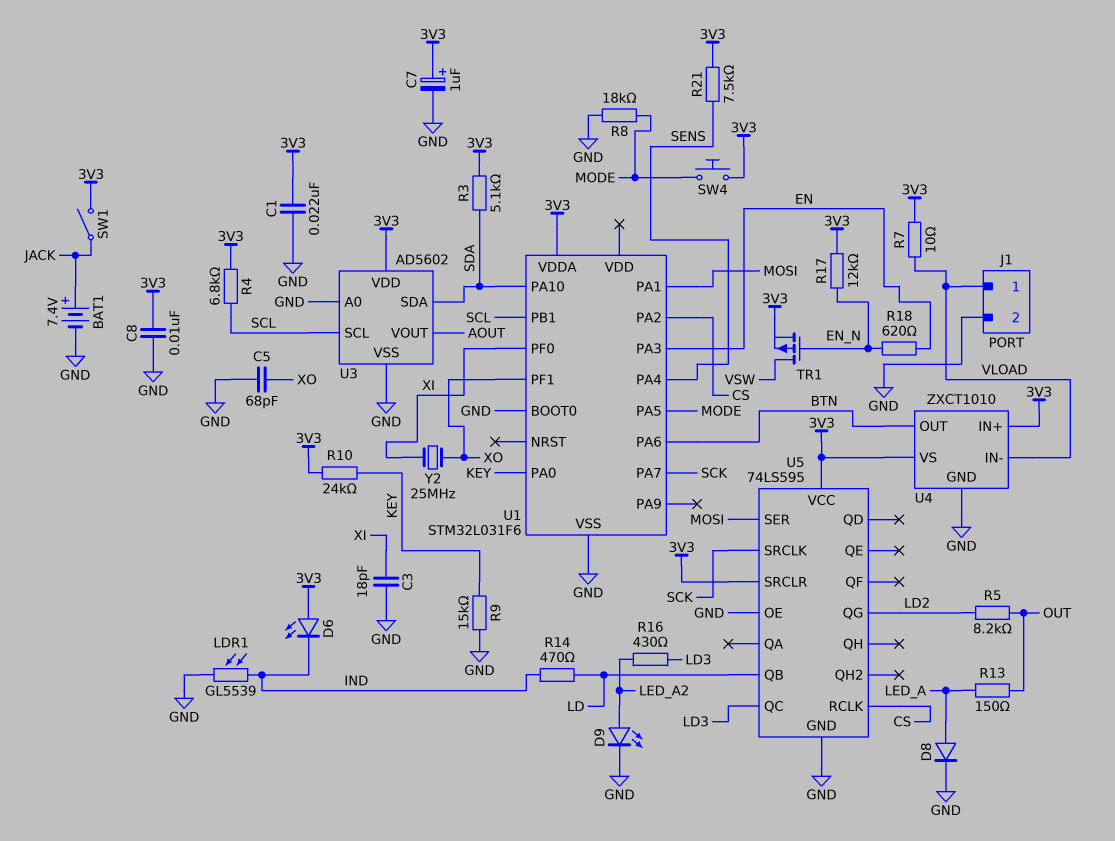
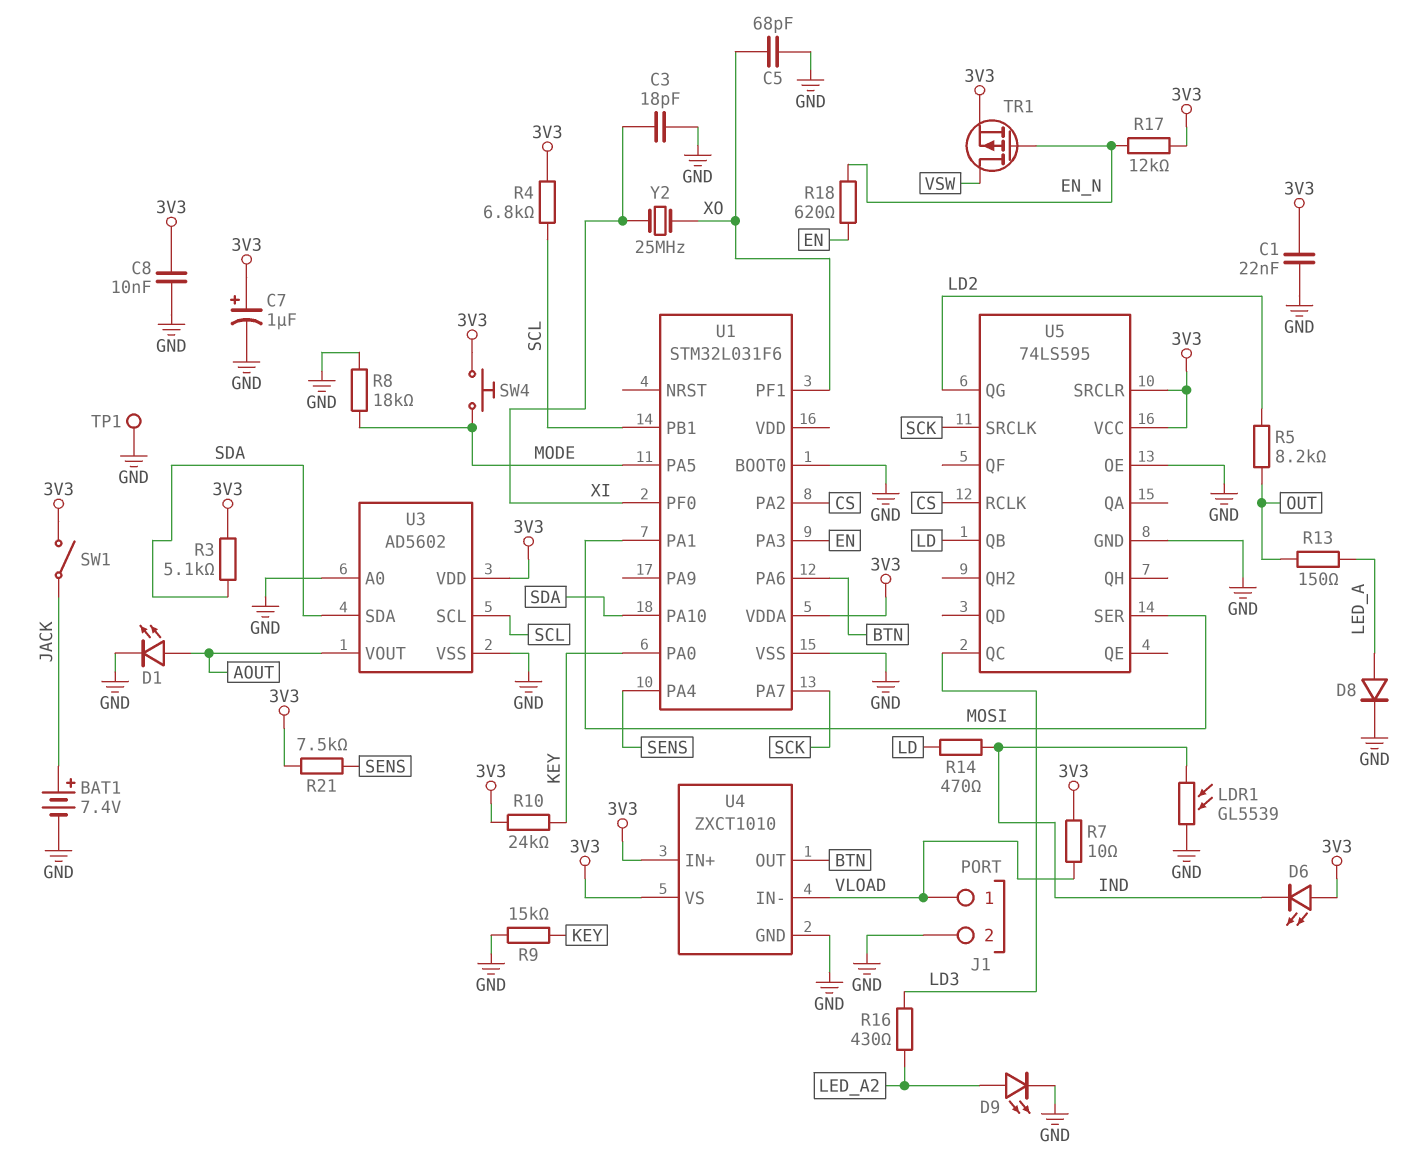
D1: none -> LED (A AOUT, K GND)
TP1: none -> test point (GND)

